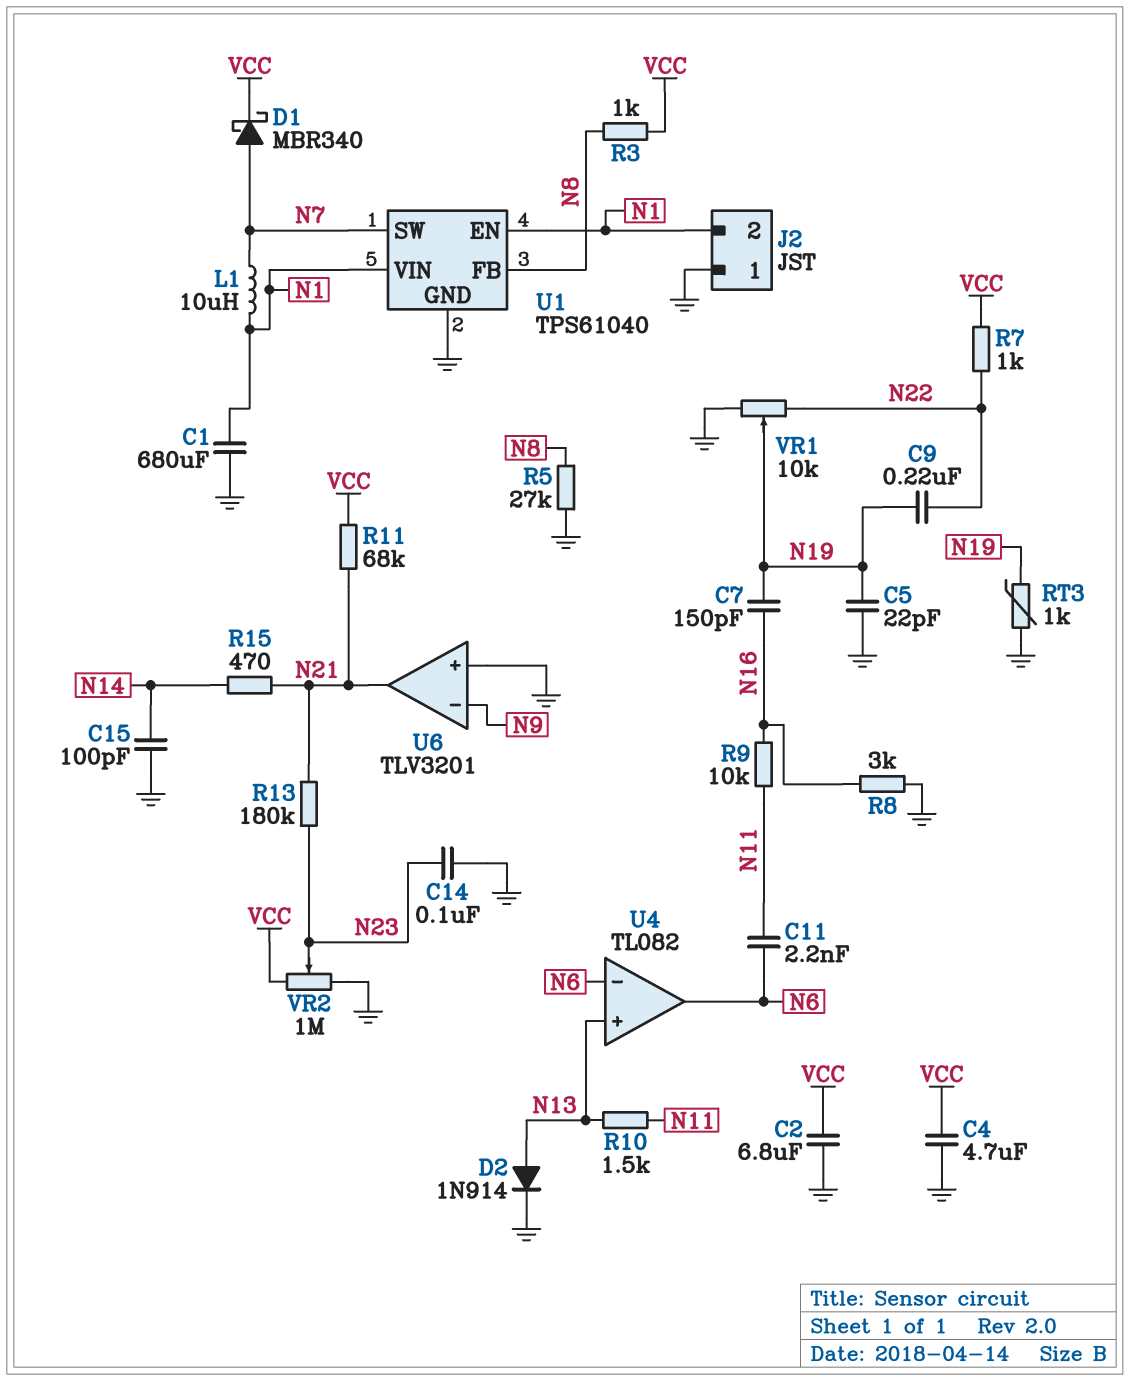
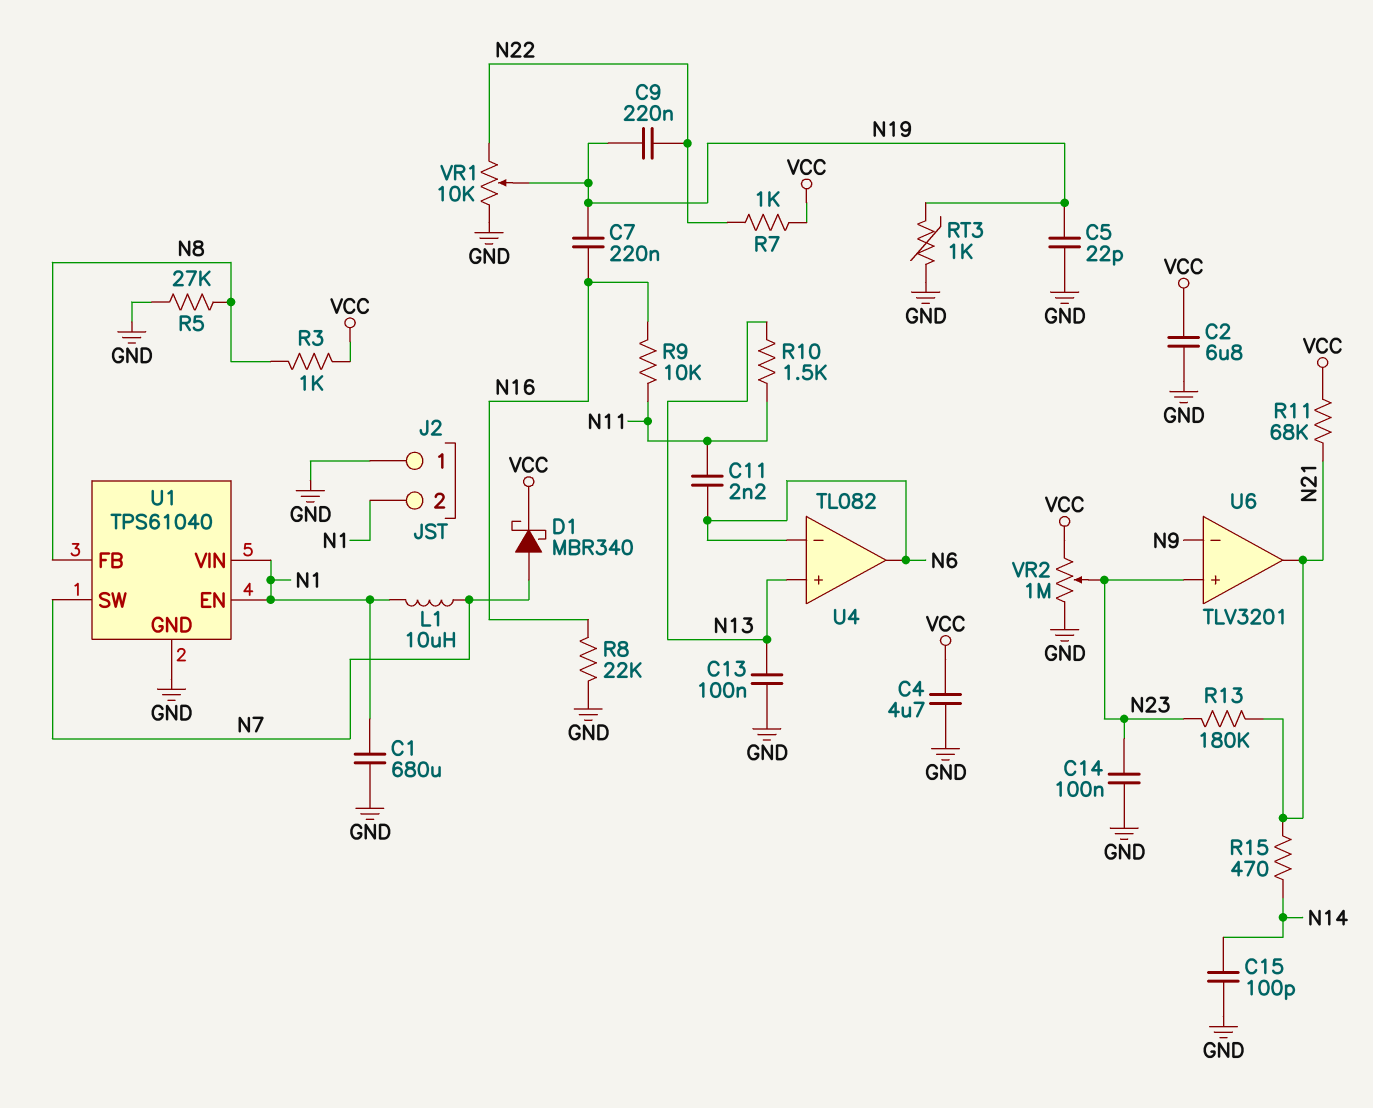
C7: 150pF (N16, N19) -> 220nF (N16, N19)
C13: none -> 100nF (GND, N13)
D2: diode 1N914 (A N13, K GND) -> none
R8: 3k (GND, N16) -> 22k (GND, N16)
U6 pin in+: GND -> N23

